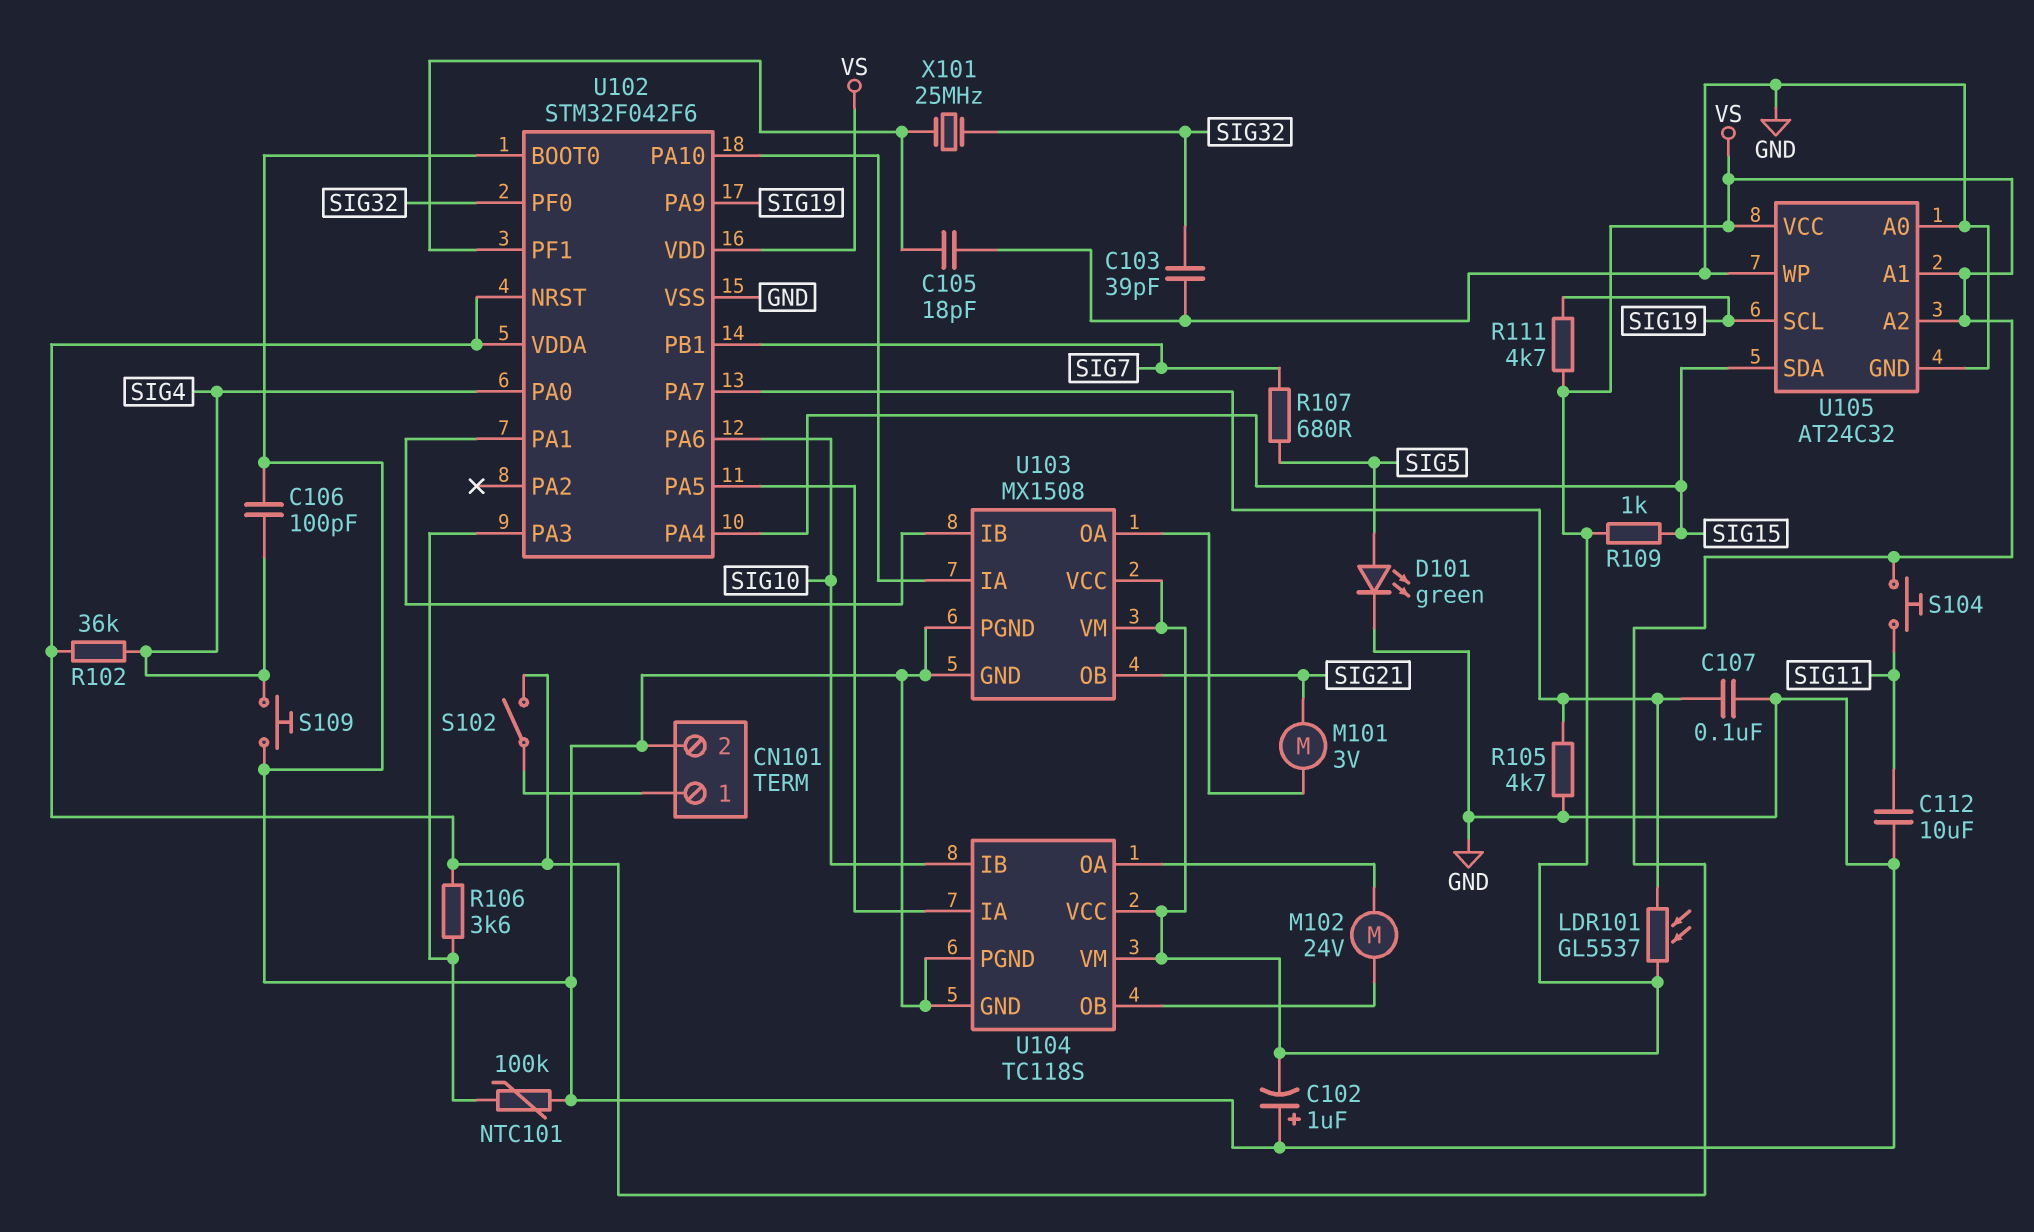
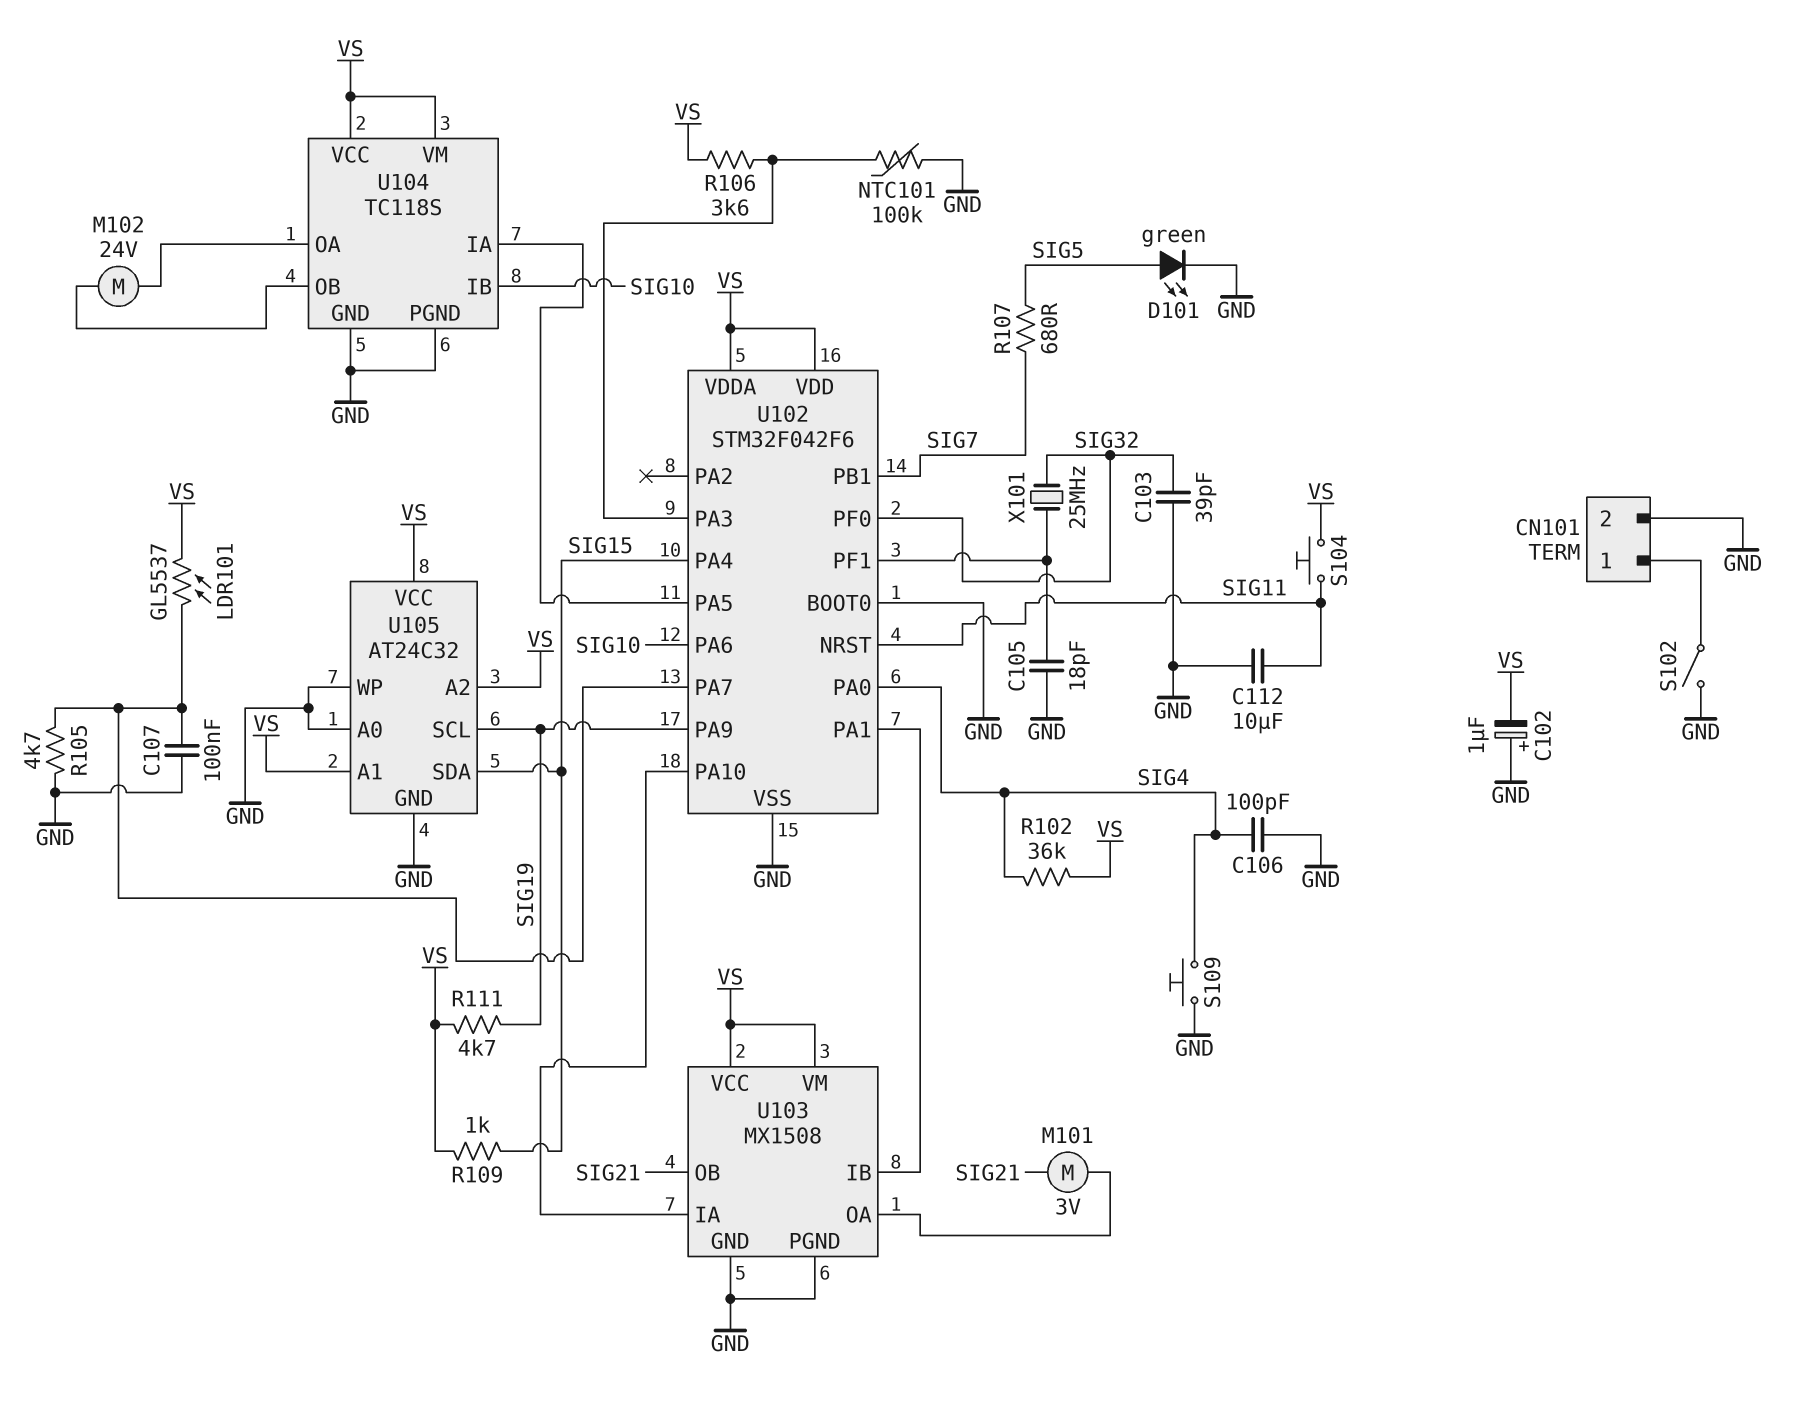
S102: switch (CN101/1, VS) -> switch (CN101/1, GND)
U102 pin NRST: VS -> SIG11

